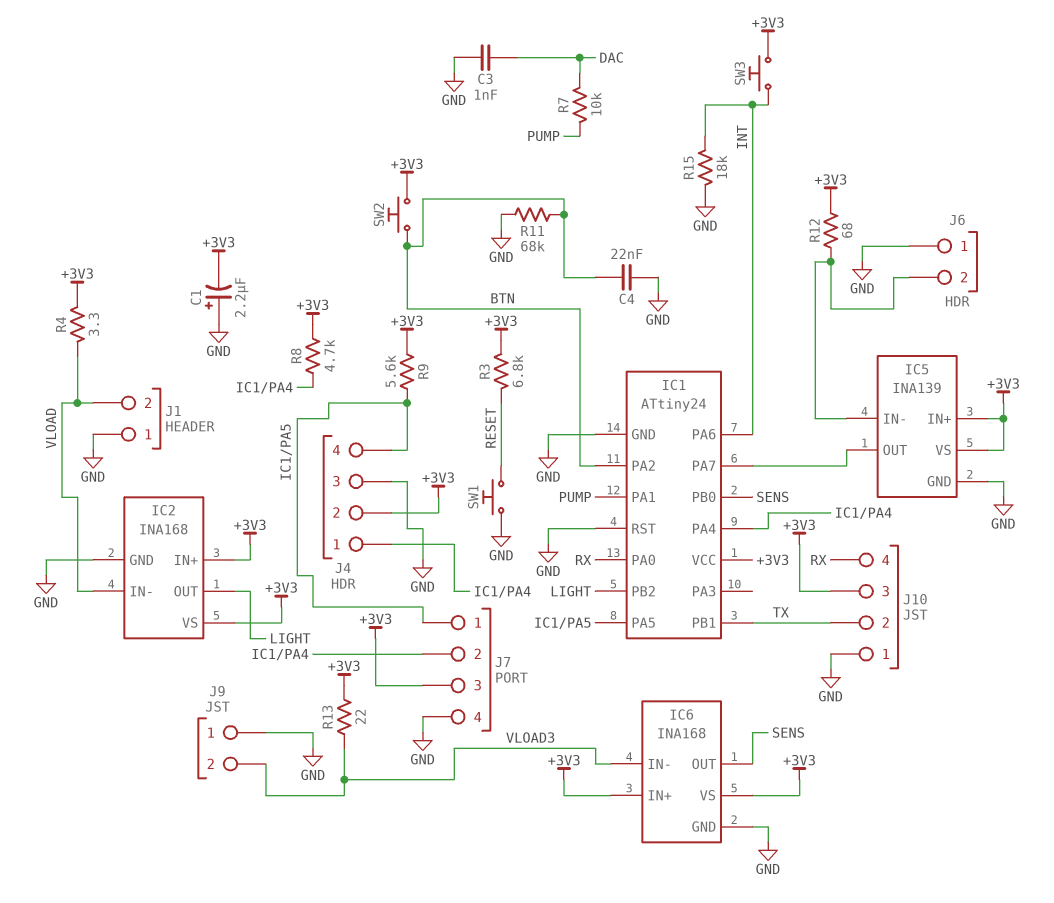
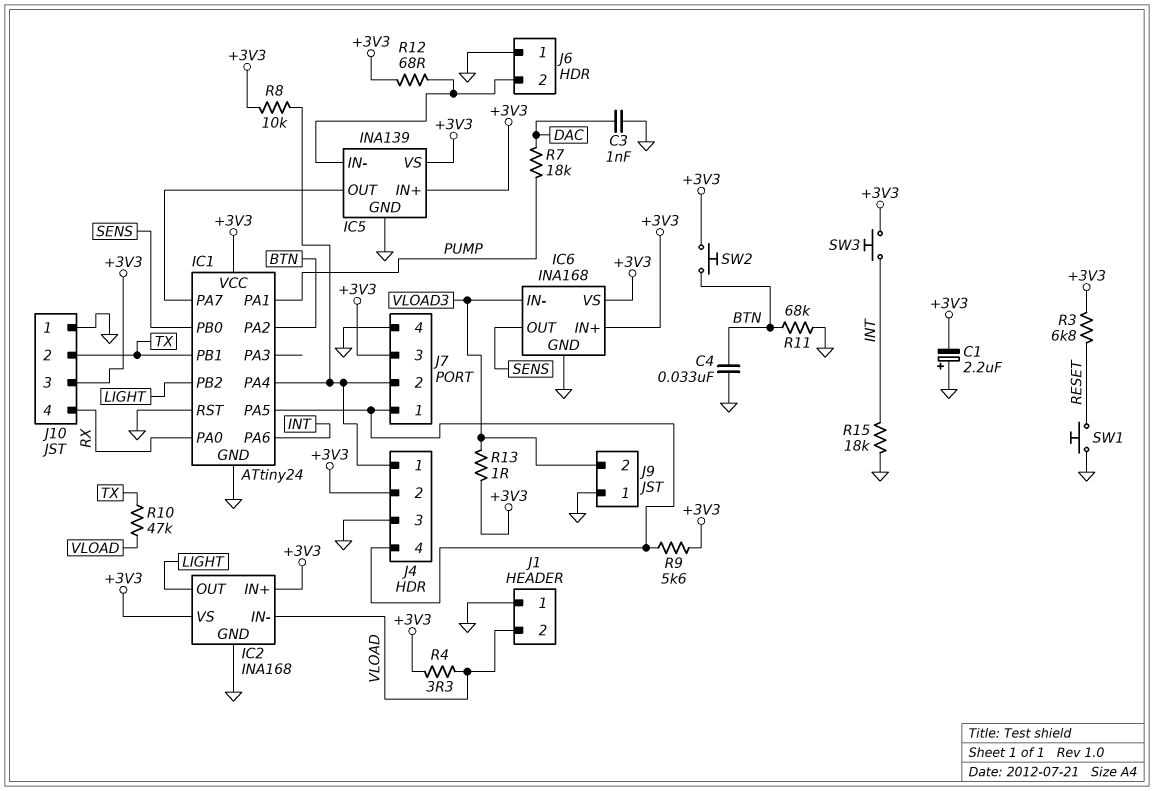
C4: 22nF (BTN, GND) -> 33nF (BTN, GND)
R7: 10k (DAC, PUMP) -> 18k (DAC, PUMP)
R8: 4.7k (+3V3, IC1/PA4) -> 10k (+3V3, IC1/PA4)
R10: none -> 47k (TX, VLOAD)
R13: 22 (+3V3, VLOAD3) -> 1 (+3V3, VLOAD3)

